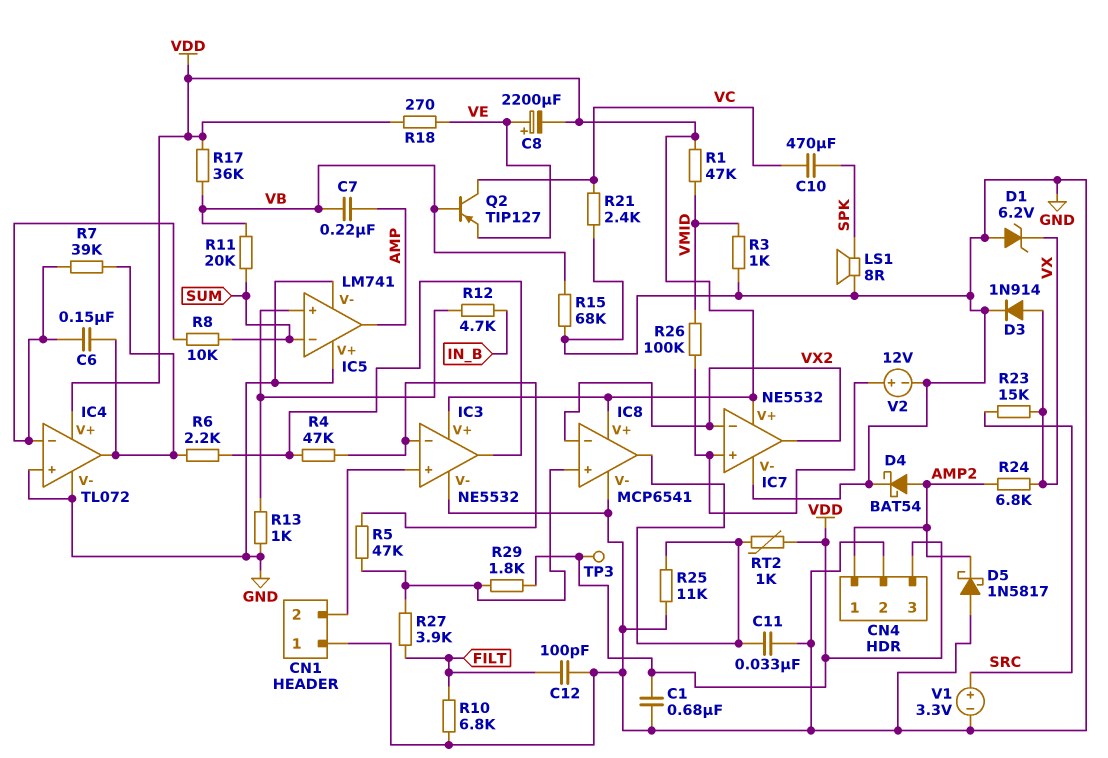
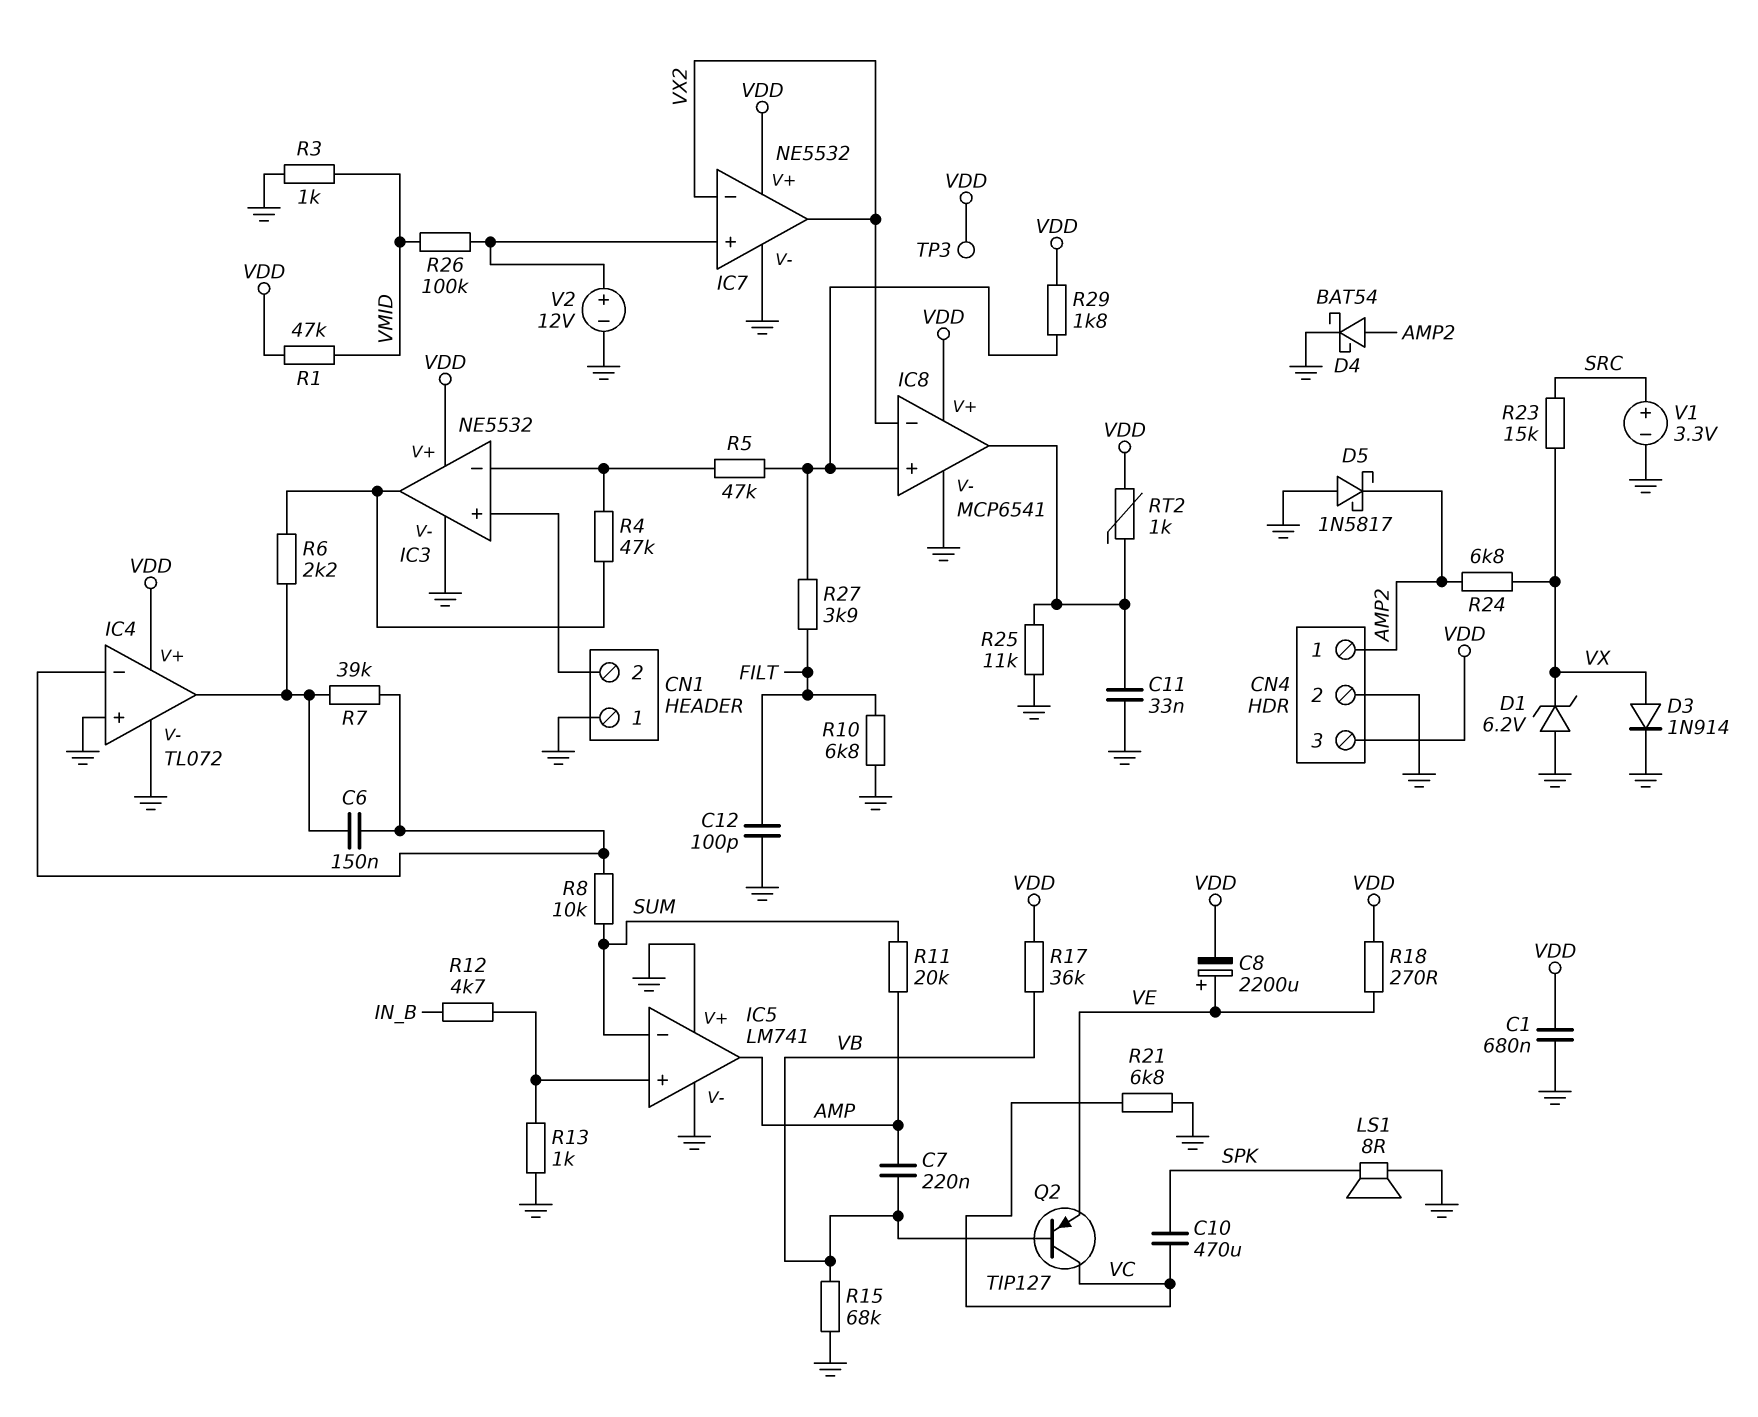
R11: 20k (SUM, VB) -> 20k (AMP, SUM)
R21: 2.4k (GND, VC) -> 6.8k (GND, VC)

